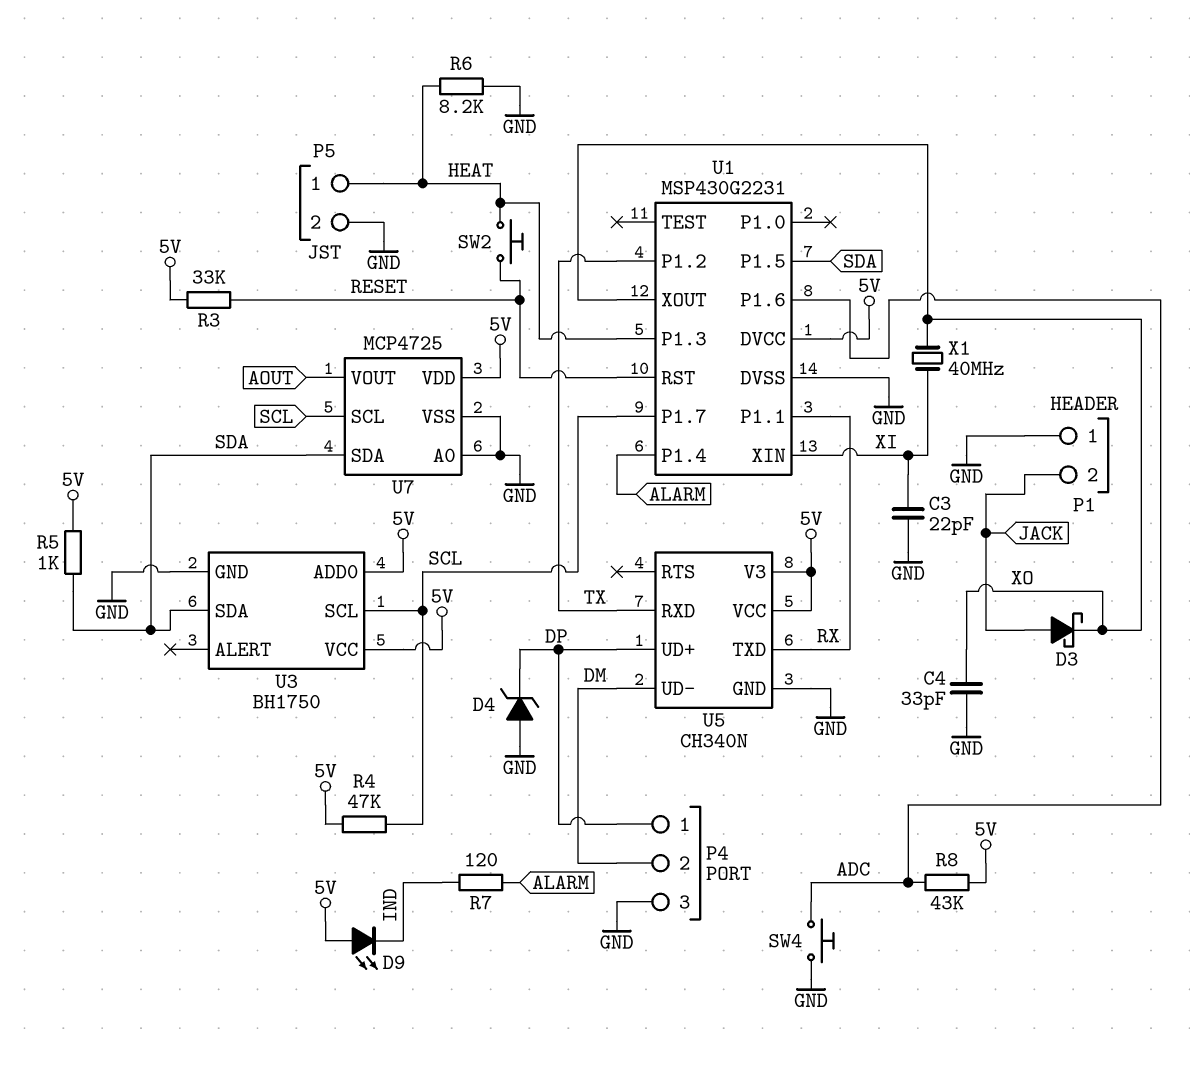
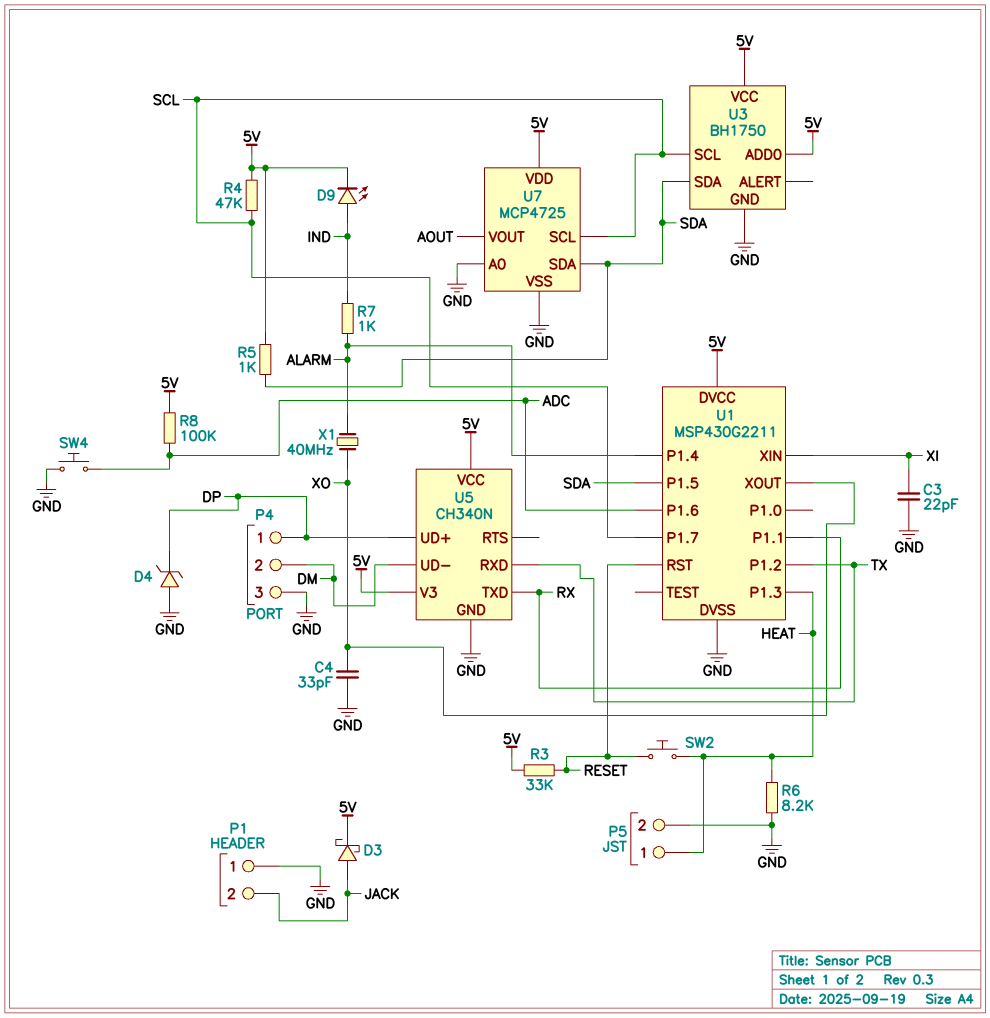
D3: schottky (A JACK, K XO) -> schottky (A JACK, K 5V)
D9: LED (A 5V, K IND) -> LED (A IND, K 5V)
R7: 120 (ALARM, IND) -> 1k (ALARM, IND)
R8: 43k (5V, ADC) -> 100k (5V, ADC)
U1: MSP430G2231 -> MSP430G2211
X1: 40MHz (XI, XO) -> 40MHz (ALARM, XO)

